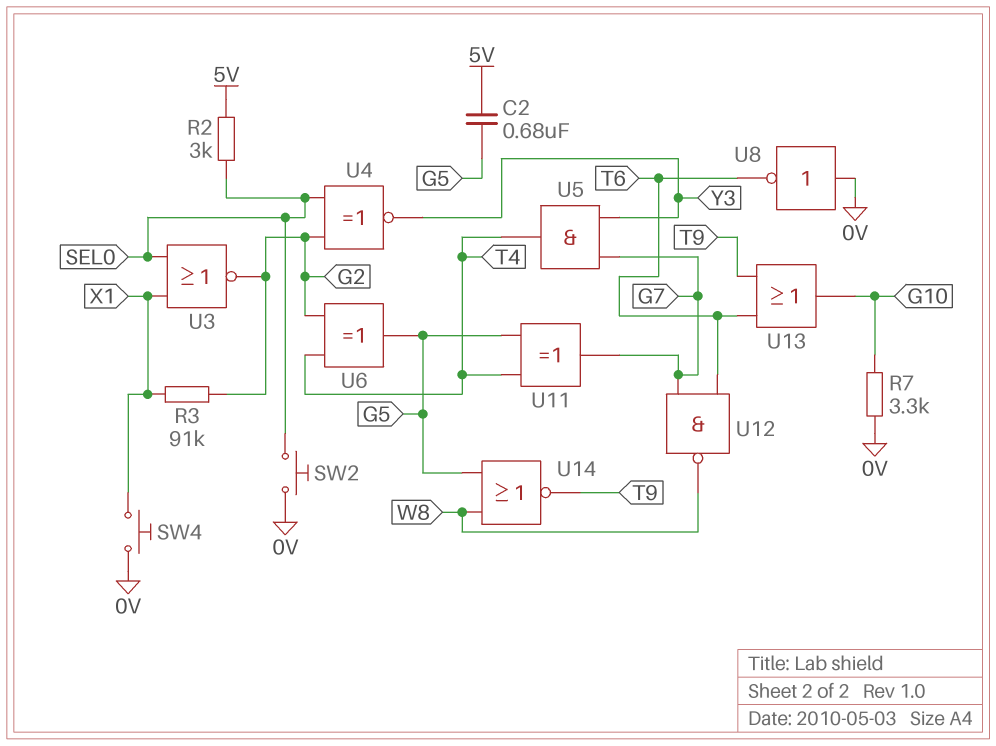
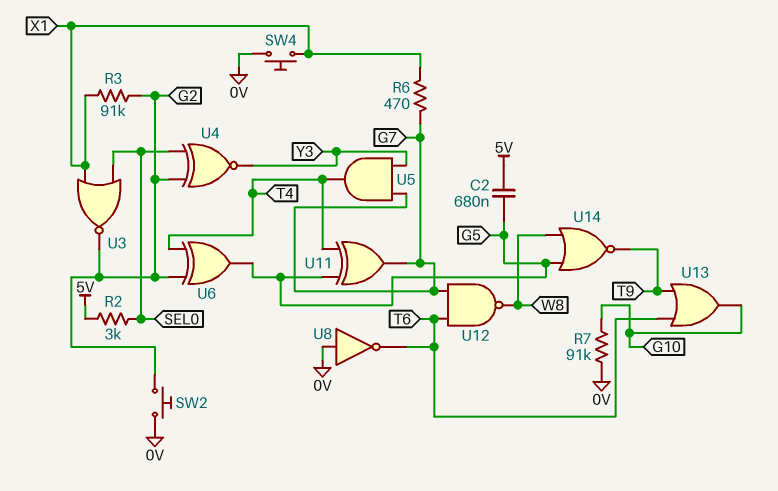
R6: none -> 470 (G7, X1)
R7: 3.3k (0V, G10) -> 91k (0V, G10)
SW2: button (0V, SEL0) -> button (0V, G2)

